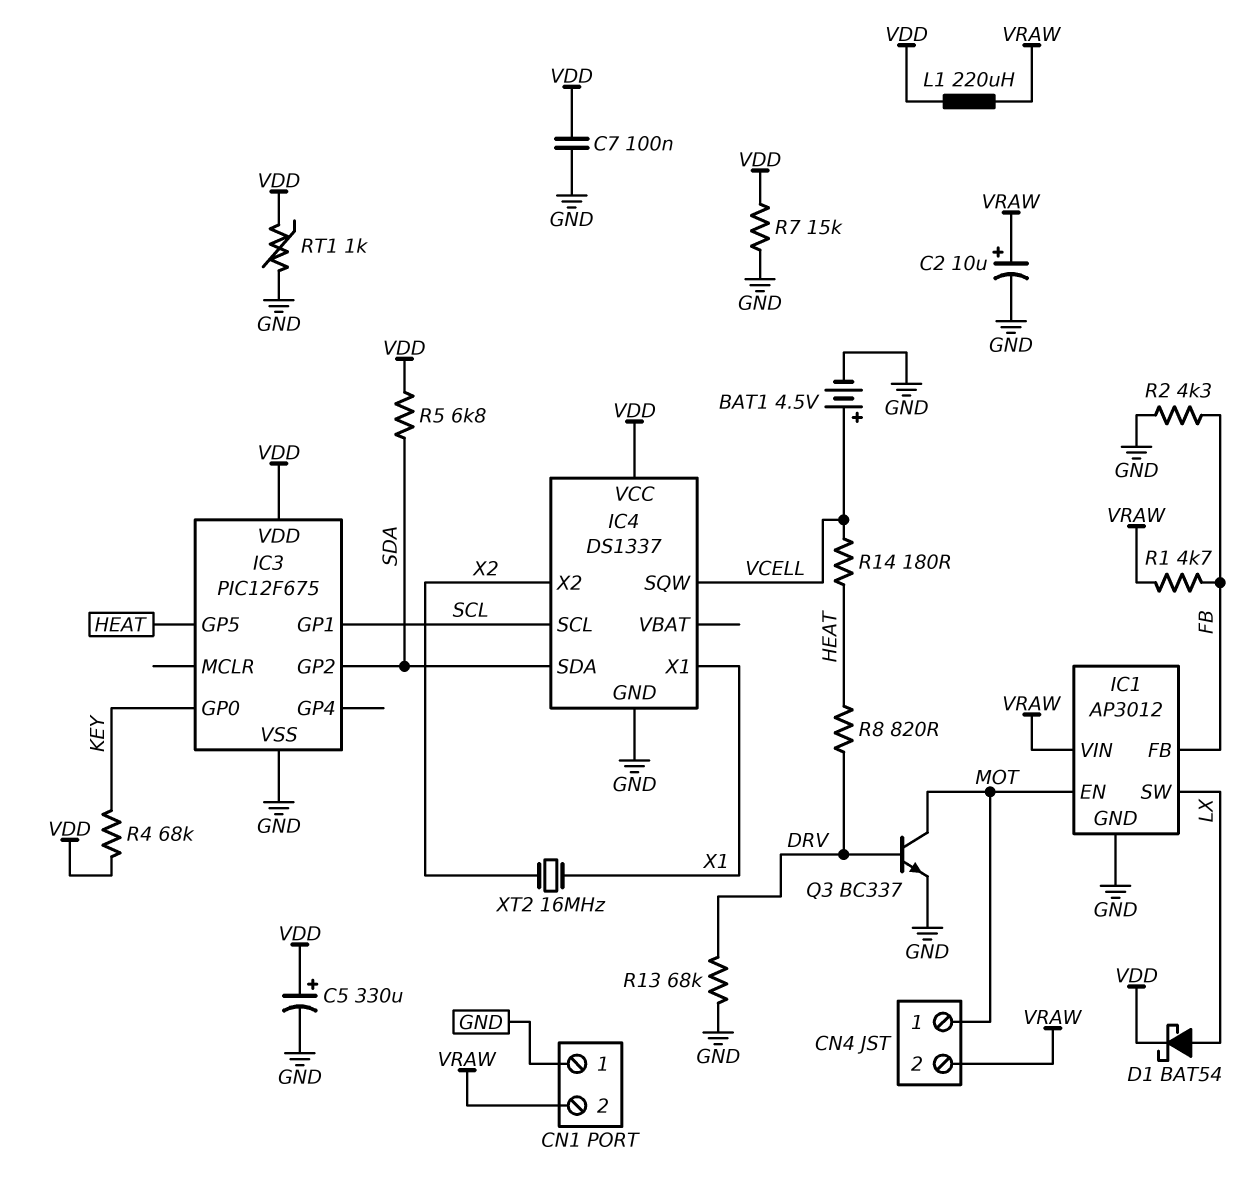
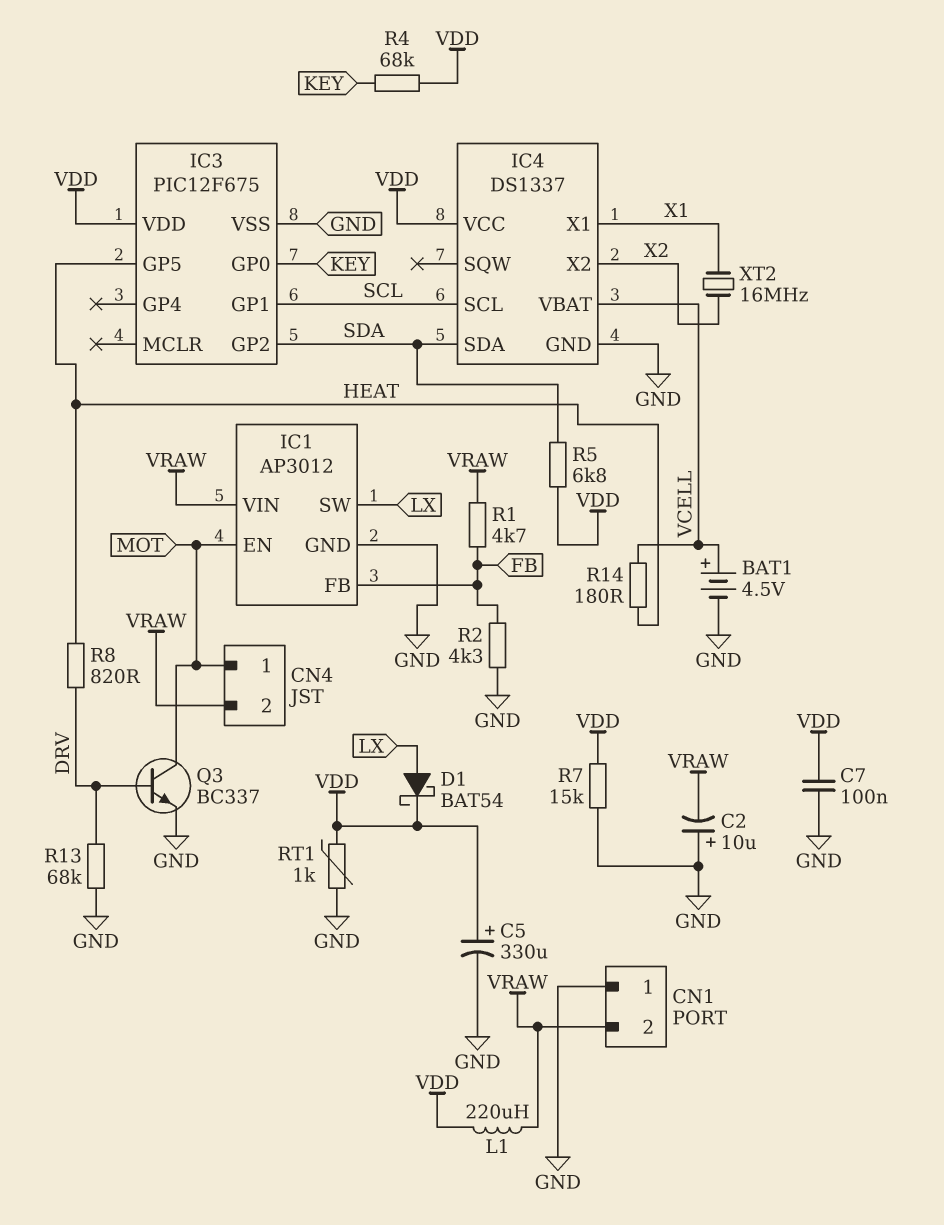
C2: 10uF (plus VRAW, minus GND) -> 10uF (plus GND, minus VRAW)
IC4 pin SQW: VCELL -> none
IC4 pin VBAT: none -> VCELL

